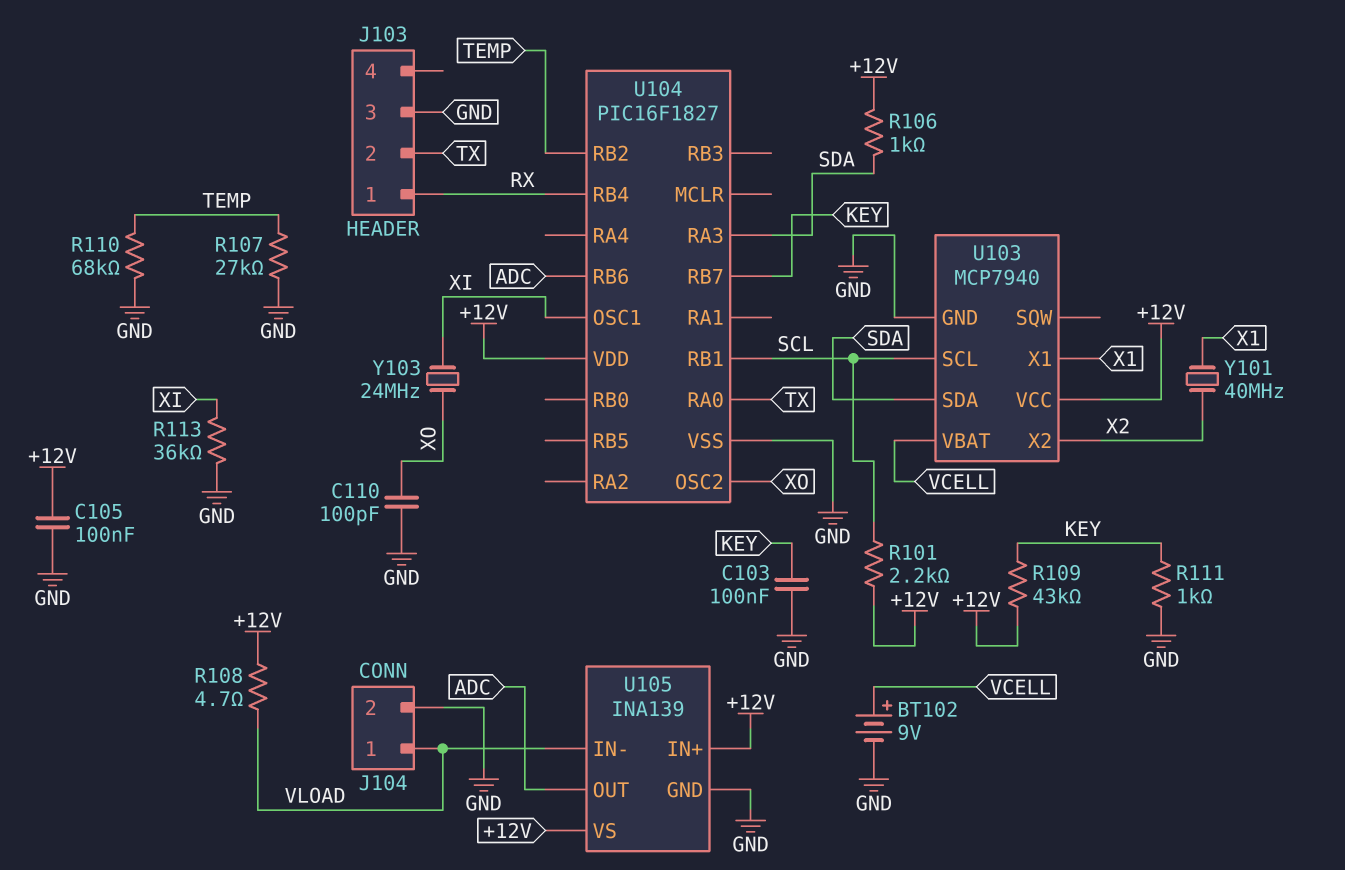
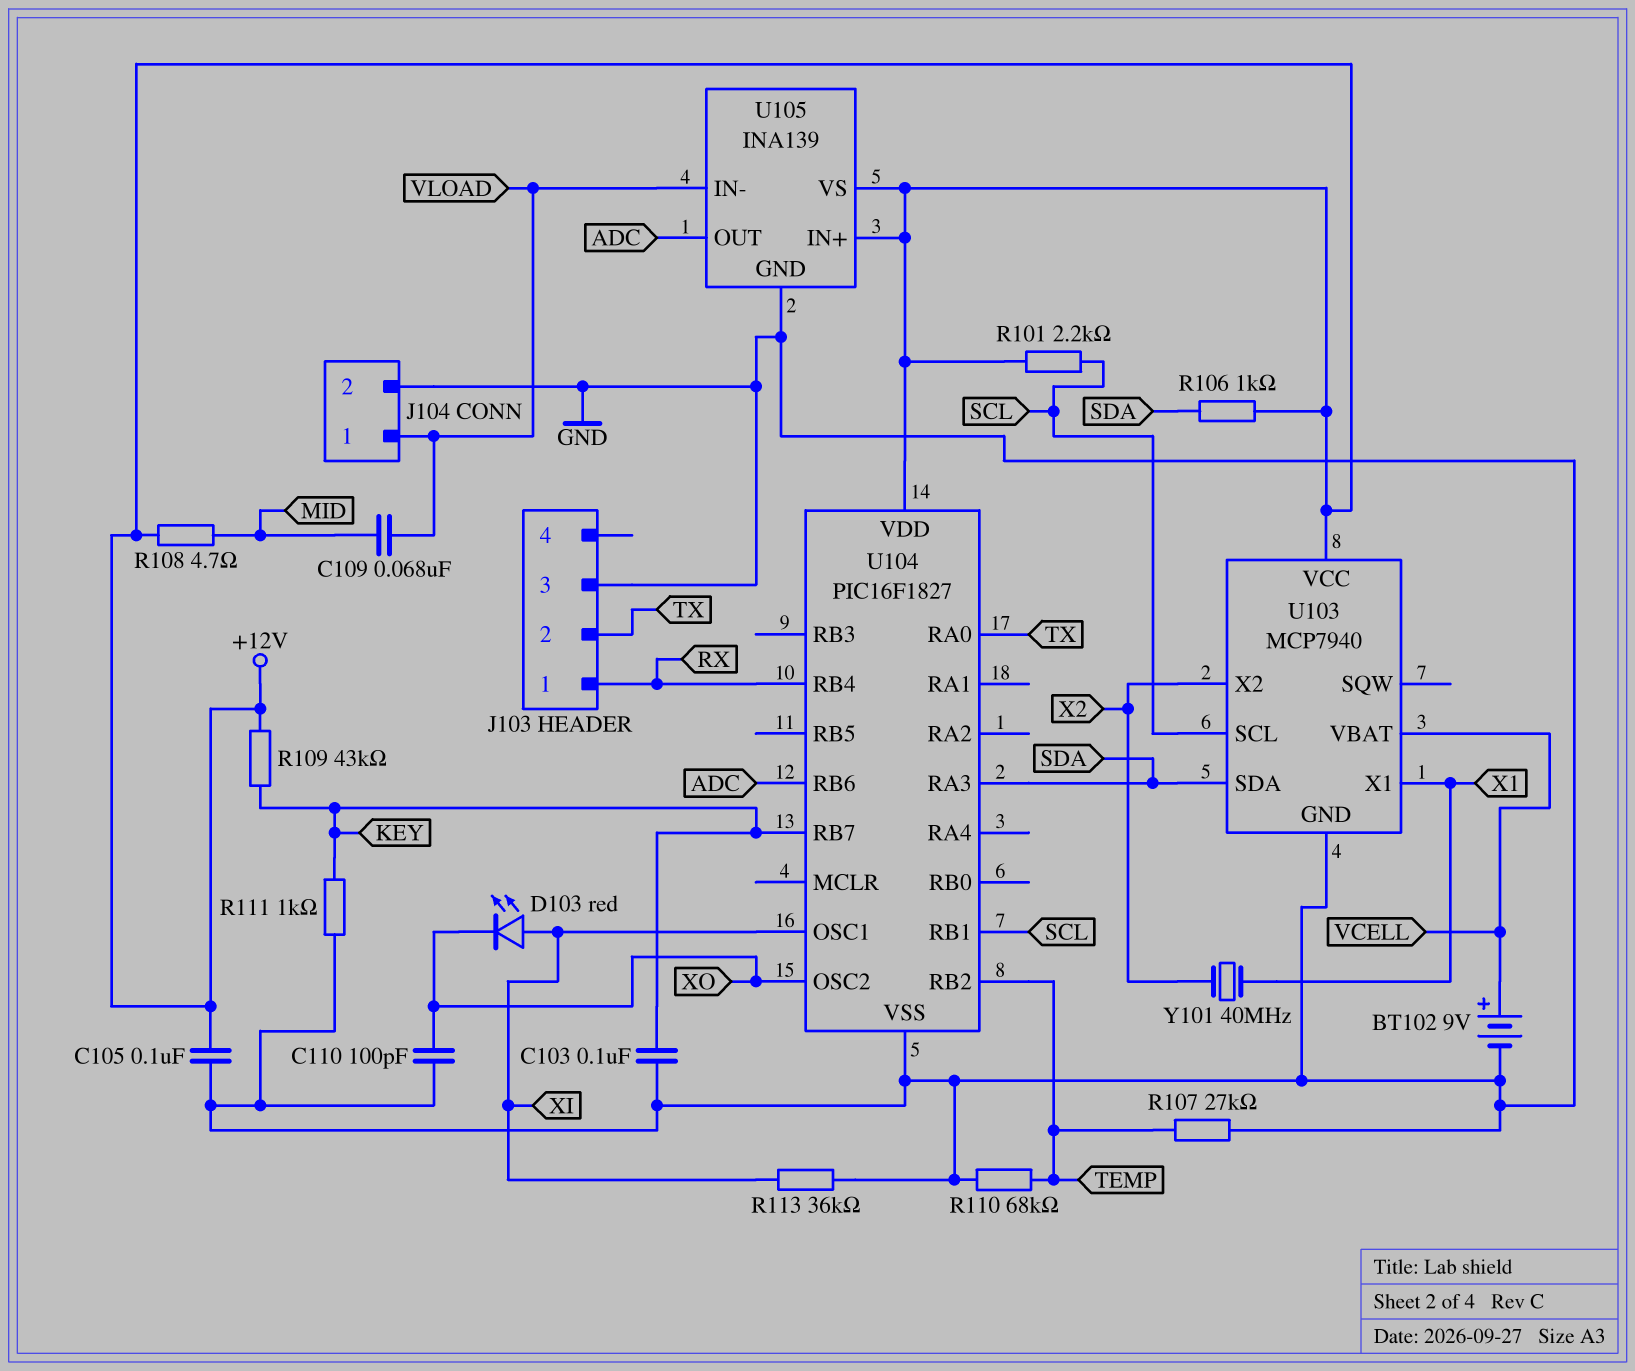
C109: none -> 68nF (MID, VLOAD)
D103: none -> LED red (A XI, K XO)
R108: 4.7 (+12V, VLOAD) -> 4.7 (+12V, MID)
Y103: 24MHz (XI, XO) -> none

